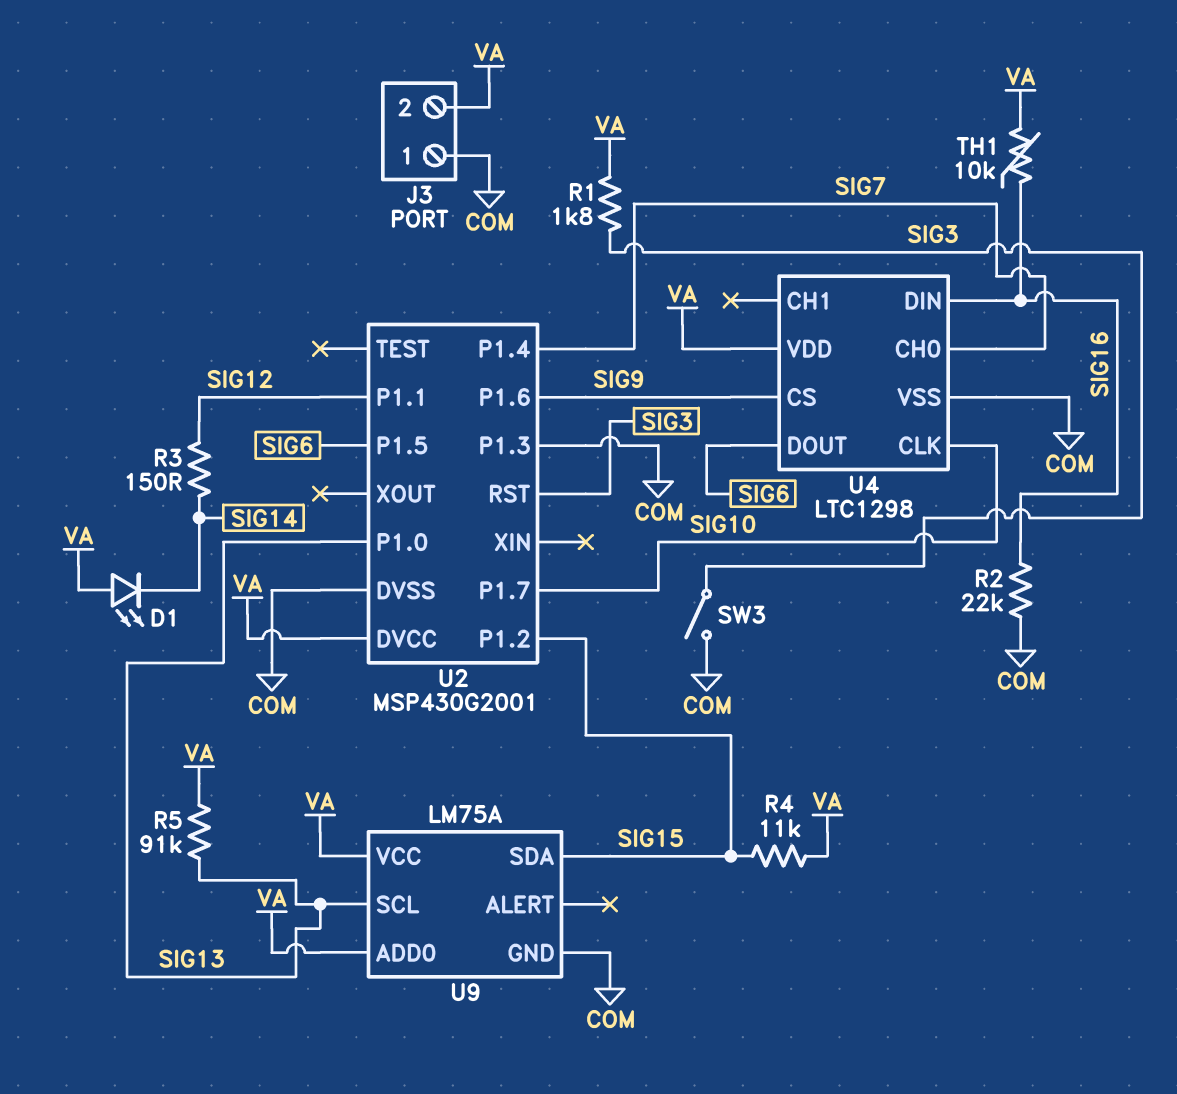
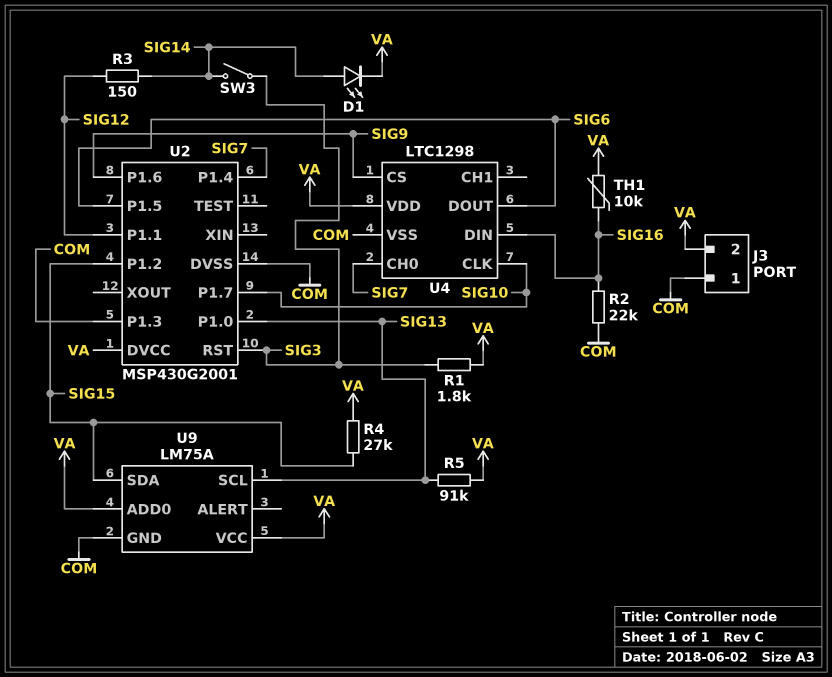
D1: LED (A VA, K SIG14) -> LED (A SIG14, K VA)
R4: 11k (SIG15, VA) -> 27k (SIG15, VA)
SW3: switch (COM, SIG3) -> switch (SIG3, SIG14)

